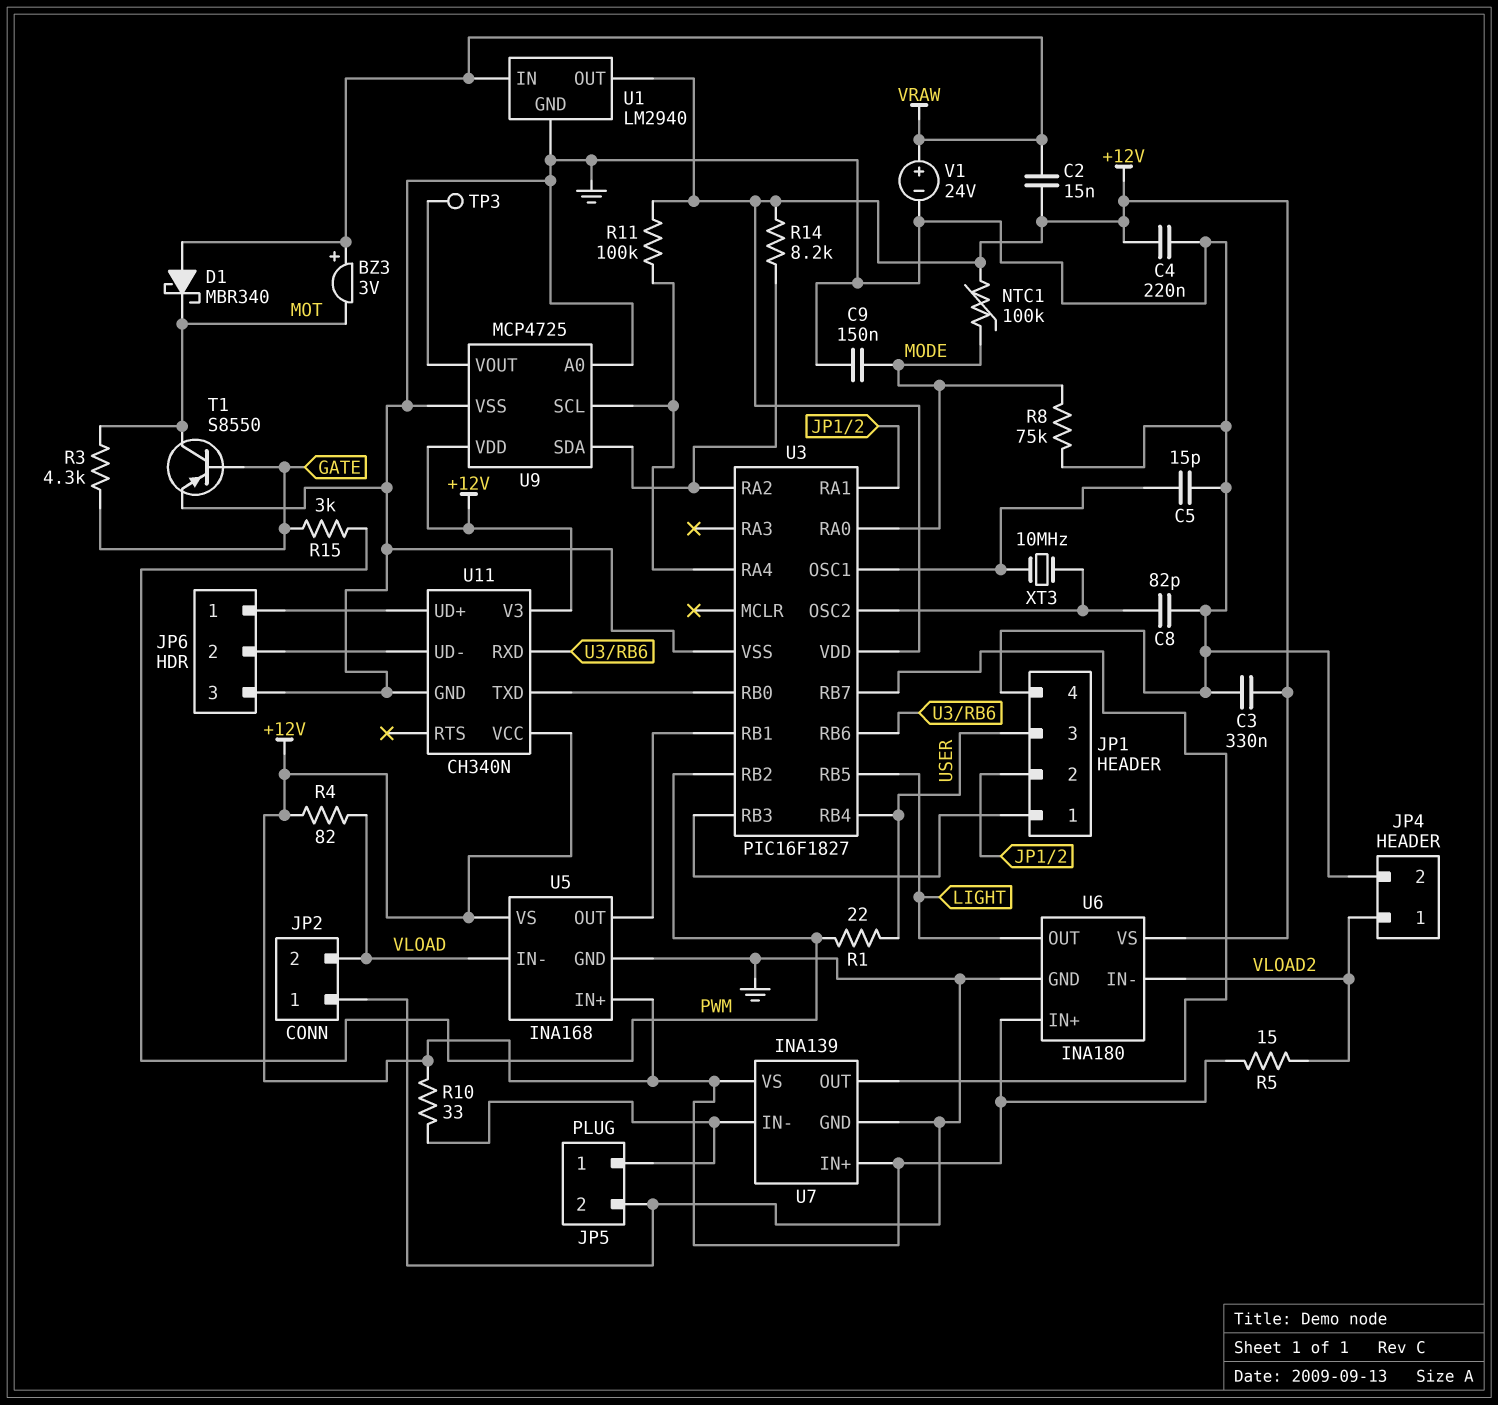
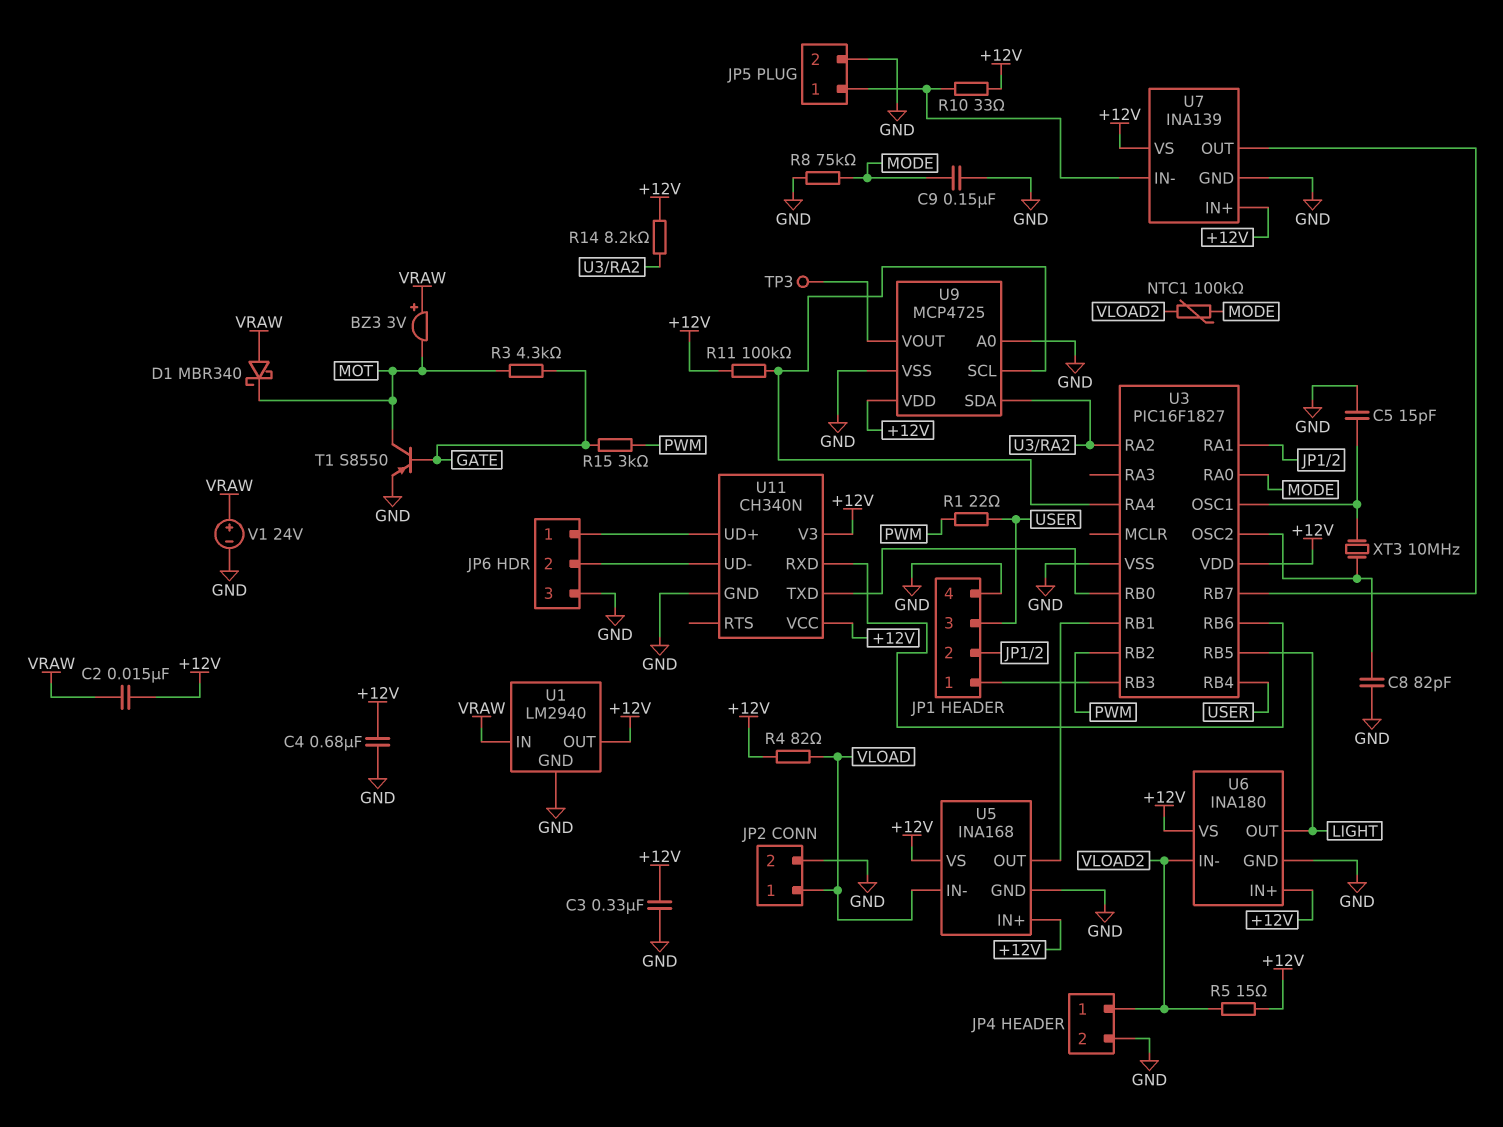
C4: 220nF (+12V, GND) -> 680nF (+12V, GND)
JP2 pin 1: GND -> VLOAD
JP2 pin 2: VLOAD -> GND
NTC1: 100k (+12V, MODE) -> 100k (MODE, VLOAD2)

